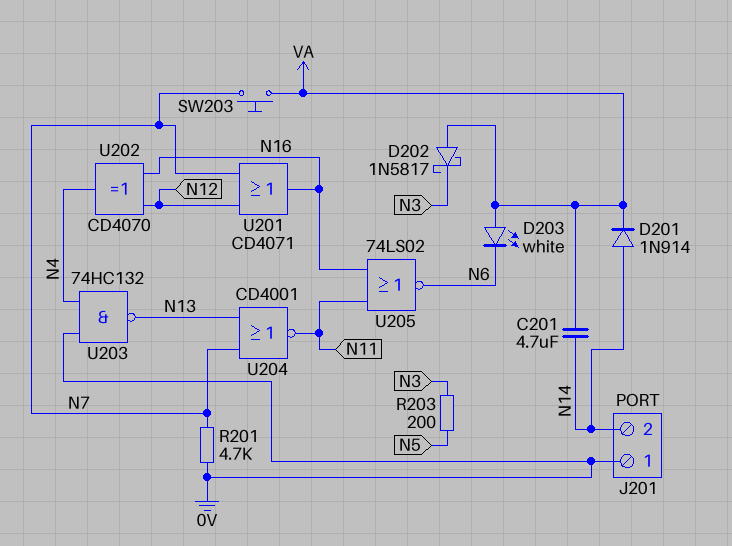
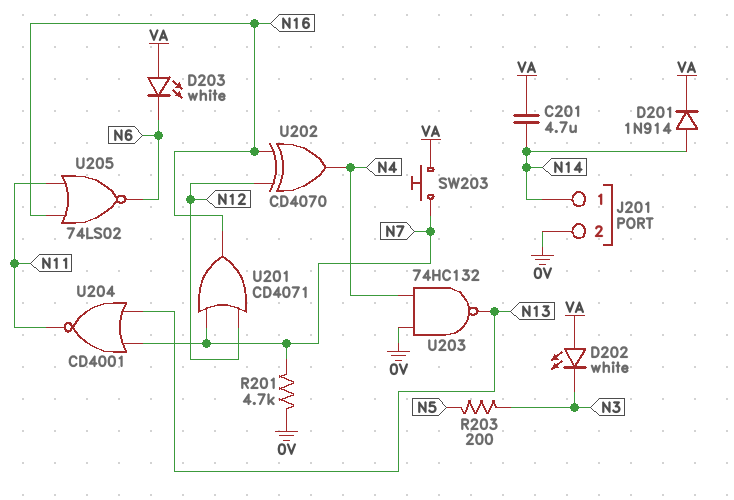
D202: schottky 1N5817 (A VA, K N3) -> LED white (A VA, K N3)
J201 pin 1: 0V -> N14
J201 pin 2: N14 -> 0V

